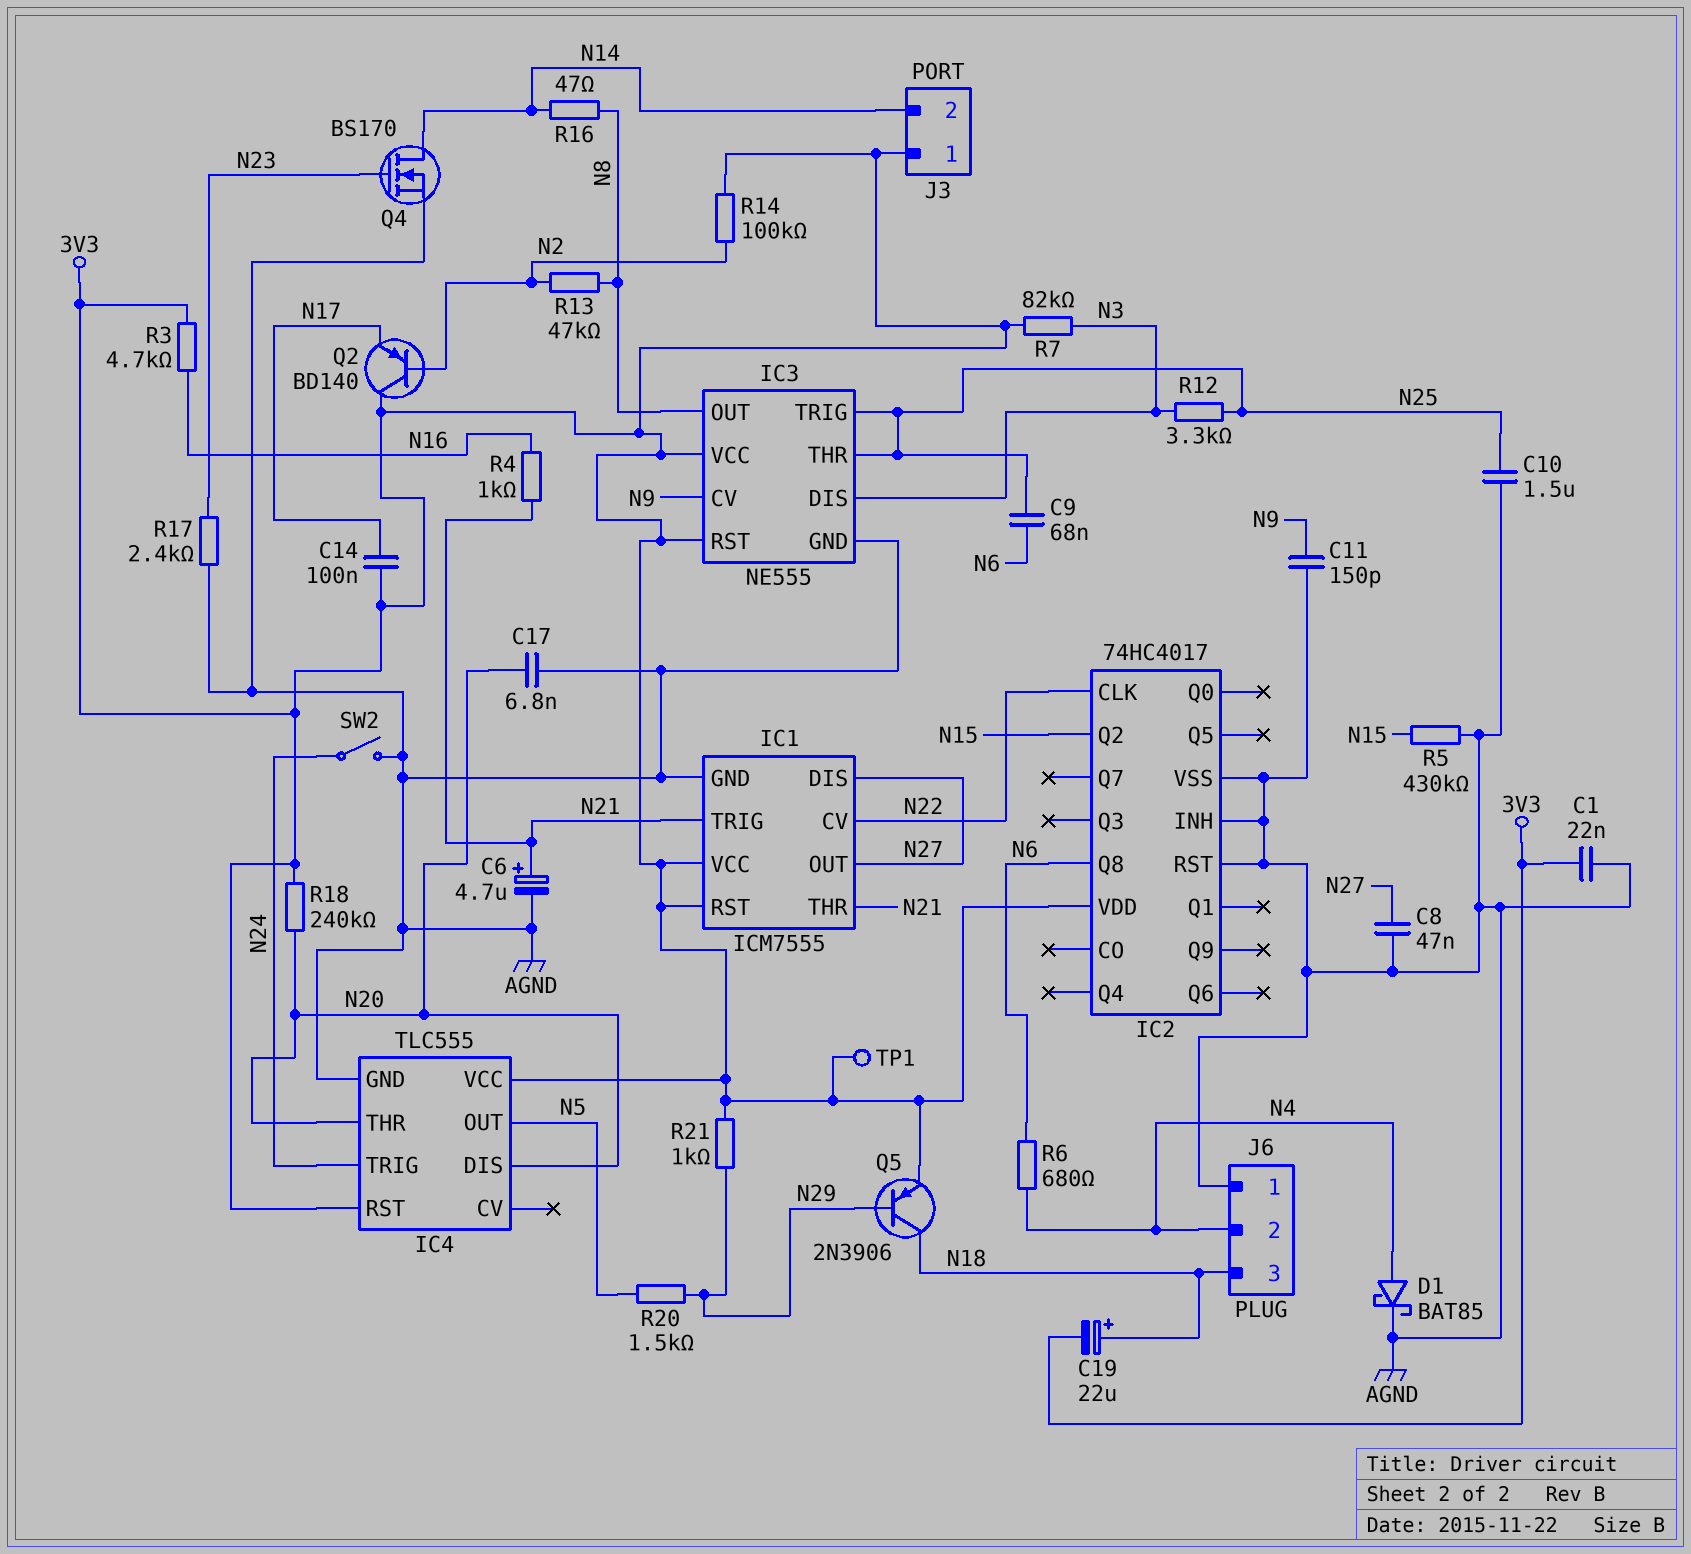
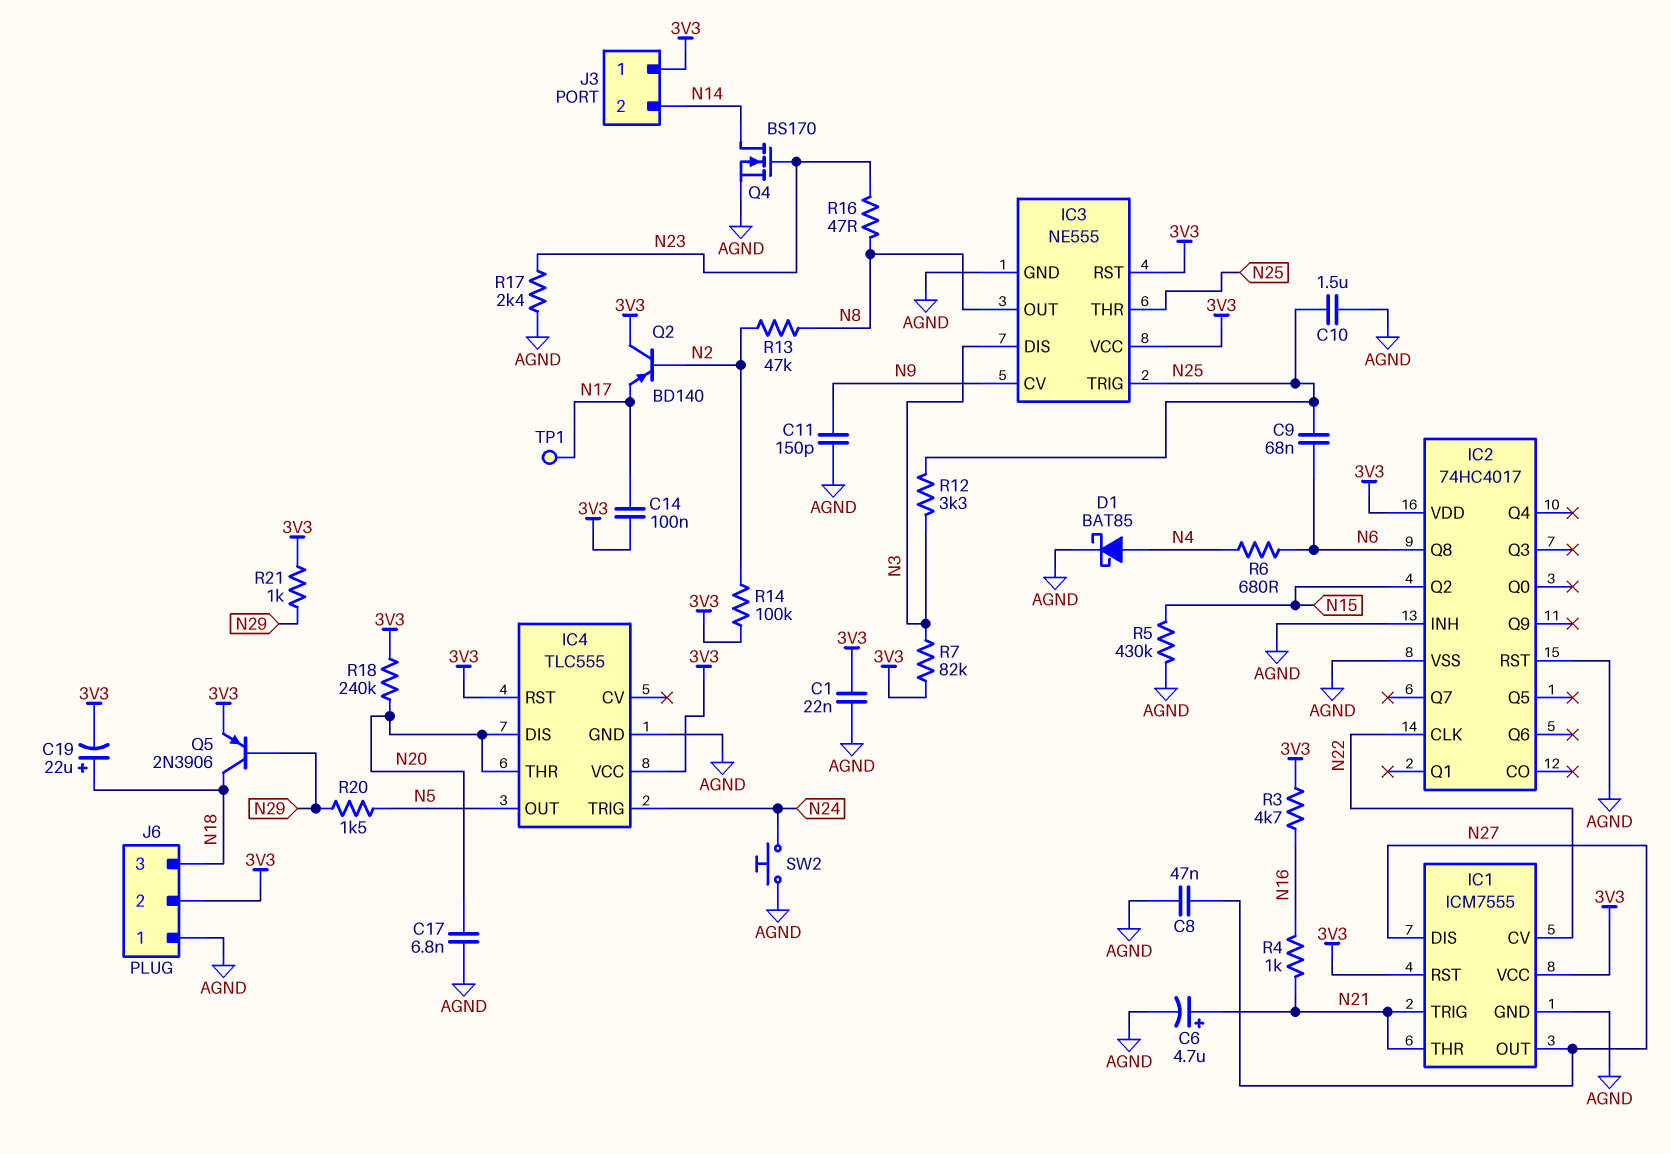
J6 pin 2: N4 -> 3V3
R16: 47 (N8, N14) -> 47 (N8, N23)
SW2: switch (AGND, N24) -> button (AGND, N24)
TP1: test point (3V3) -> test point (N17)

